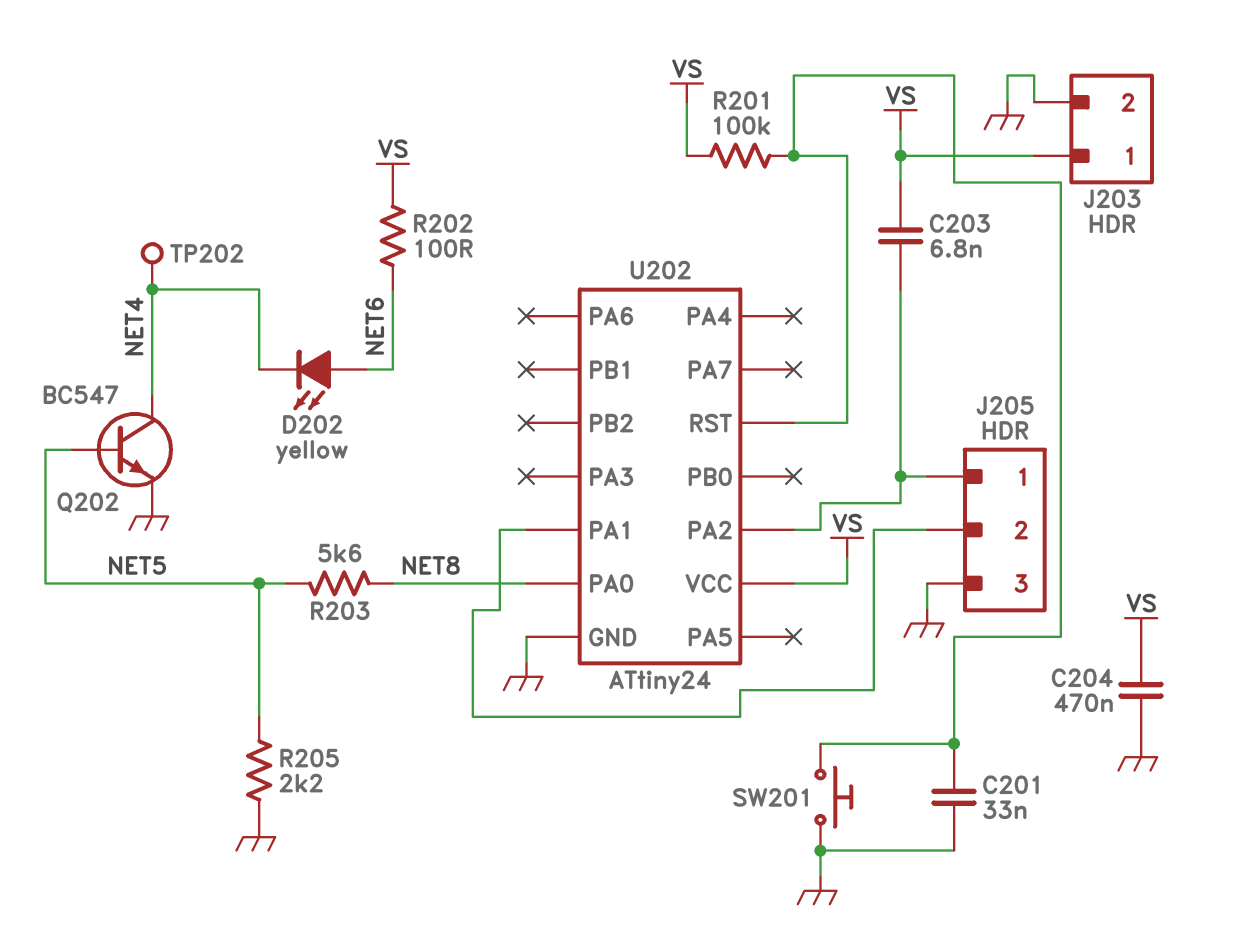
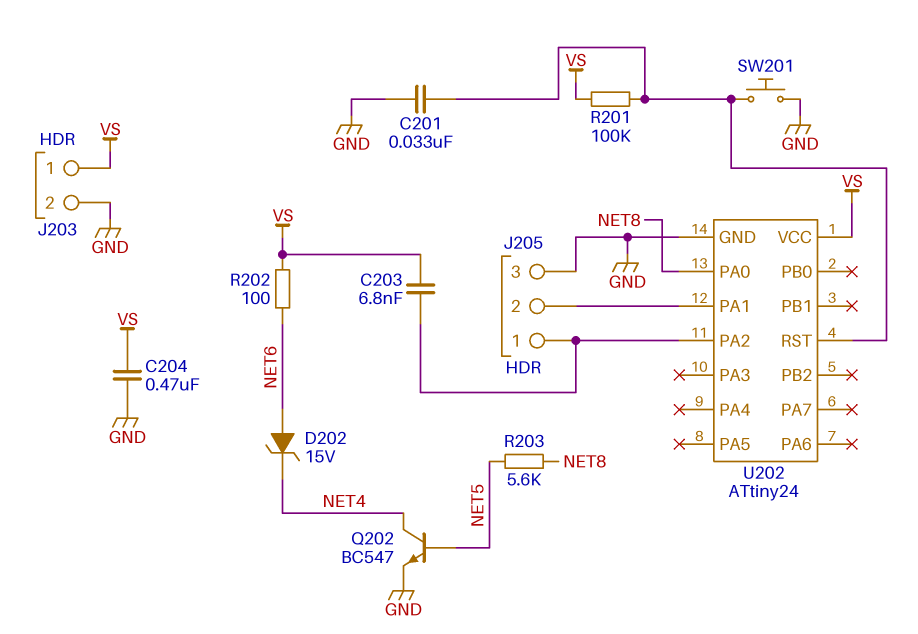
D202: LED yellow (A NET6, K NET4) -> zener 15V (A NET6, K NET4)
R205: 2.2k (GND, NET5) -> none
TP202: test point (NET4) -> none

